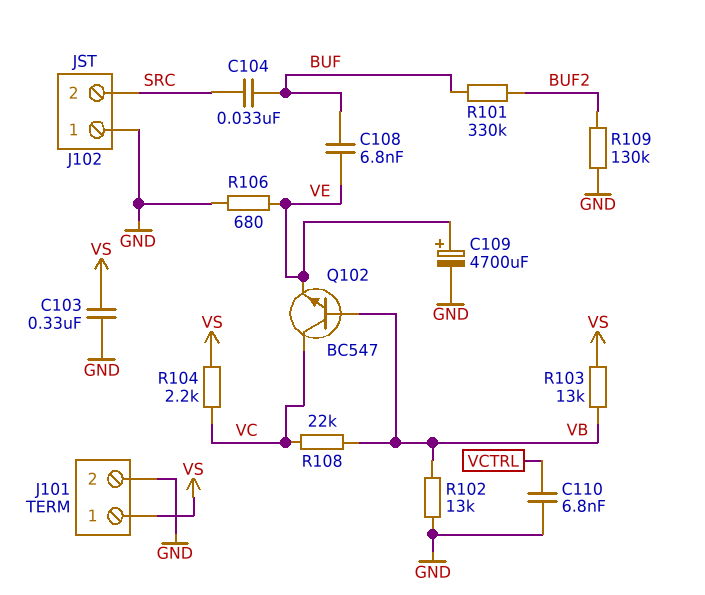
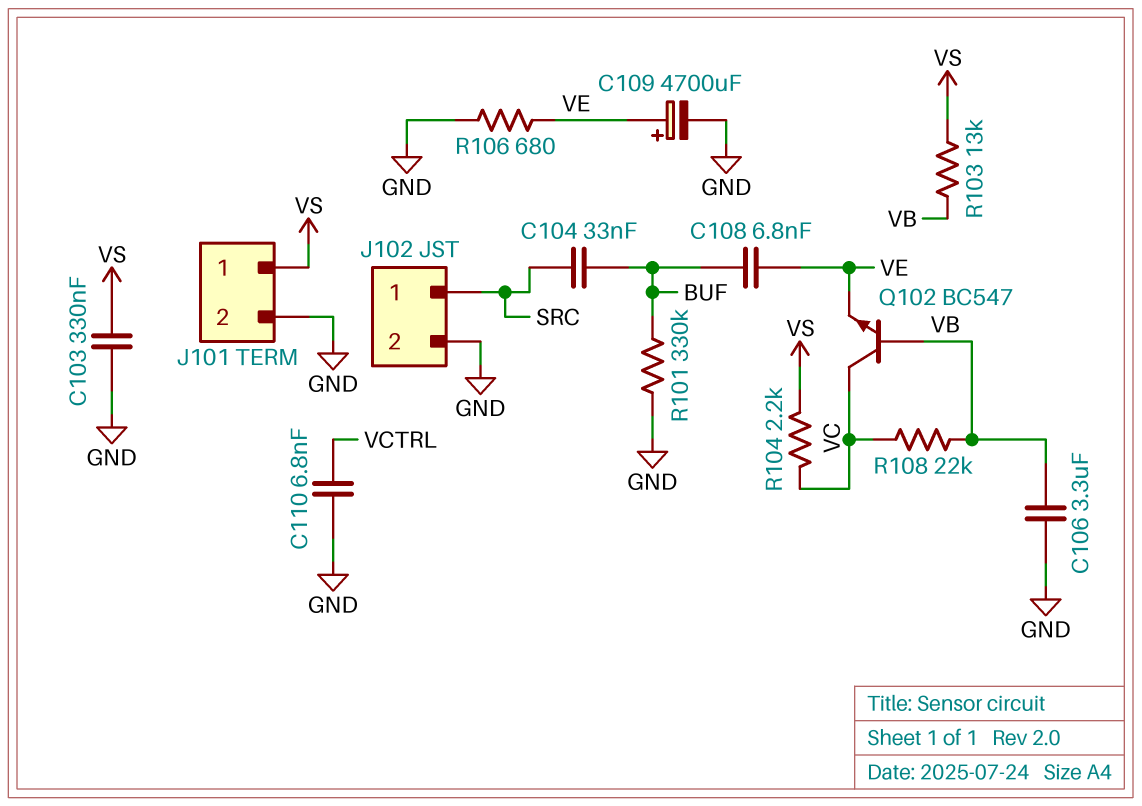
C106: none -> 3.3uF (GND, VB)
J102 pin 1: GND -> SRC
J102 pin 2: SRC -> GND
R101: 330k (BUF, BUF2) -> 330k (BUF, GND)
R102: 13k (GND, VB) -> none
R109: 130k (BUF2, GND) -> none

